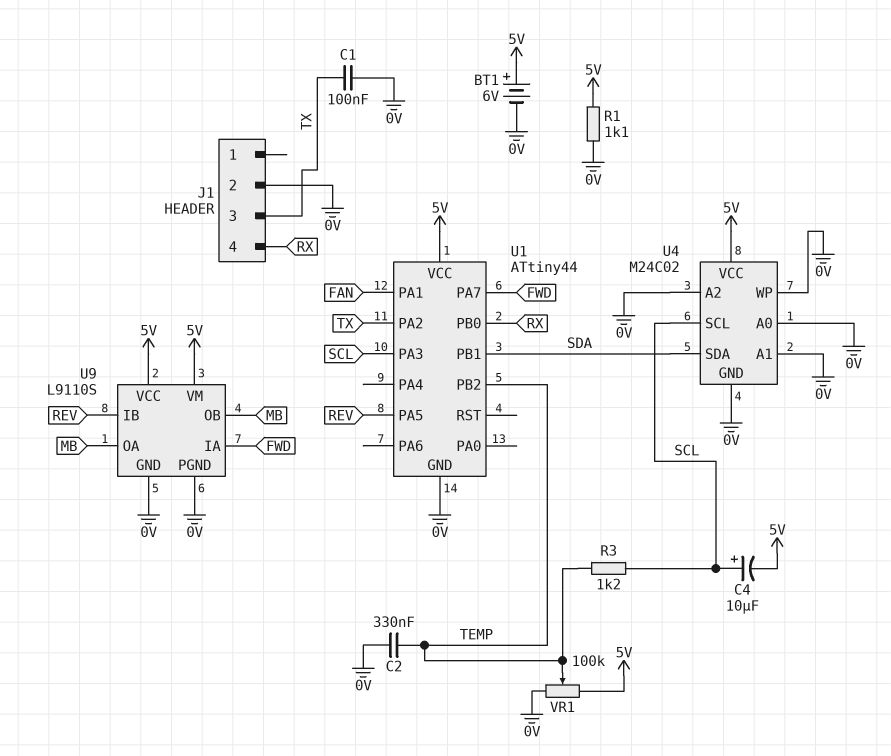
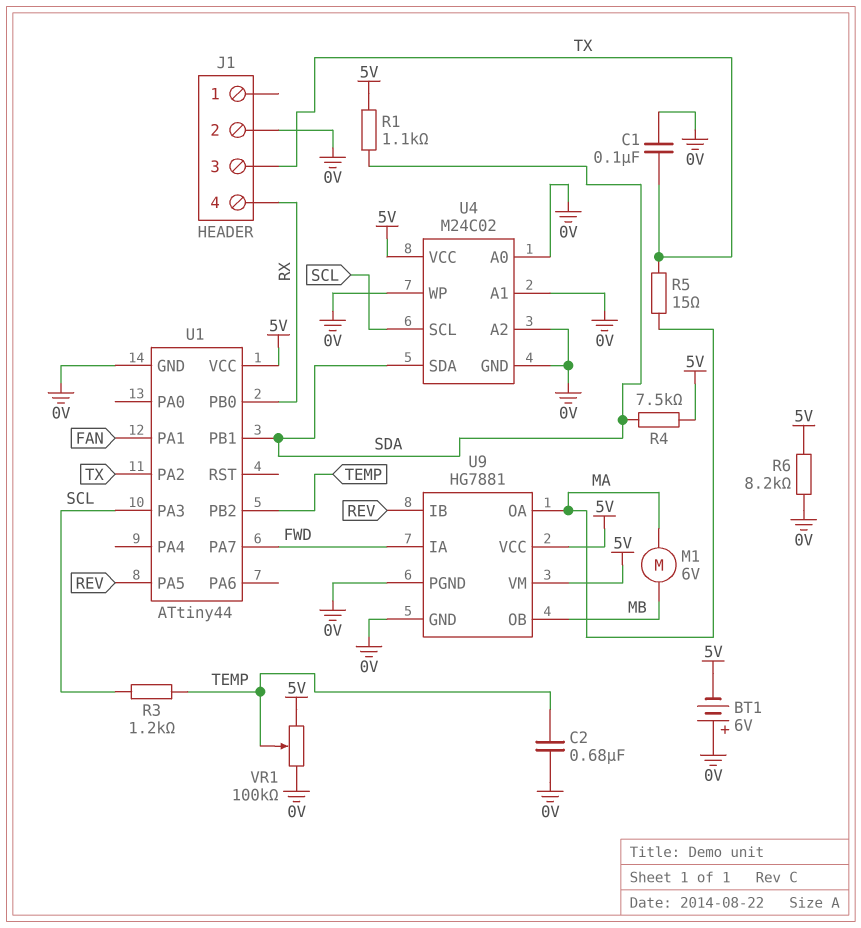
BT1: 6V (plus 5V, minus 0V) -> 6V (plus 0V, minus 5V)
C2: 330nF (0V, TEMP) -> 680nF (0V, TEMP)
C4: 10uF (plus SCL, minus 5V) -> none
M1: none -> motor 6V (MA, MB)
R1: 1.1k (0V, 5V) -> 1.1k (5V, SDA)
R4: none -> 7.5k (5V, SDA)
R5: none -> 15 (MA, TX)
R6: none -> 8.2k (0V, 5V)
U9: L9110S -> HG7881
U9 pin OA: MB -> MA

